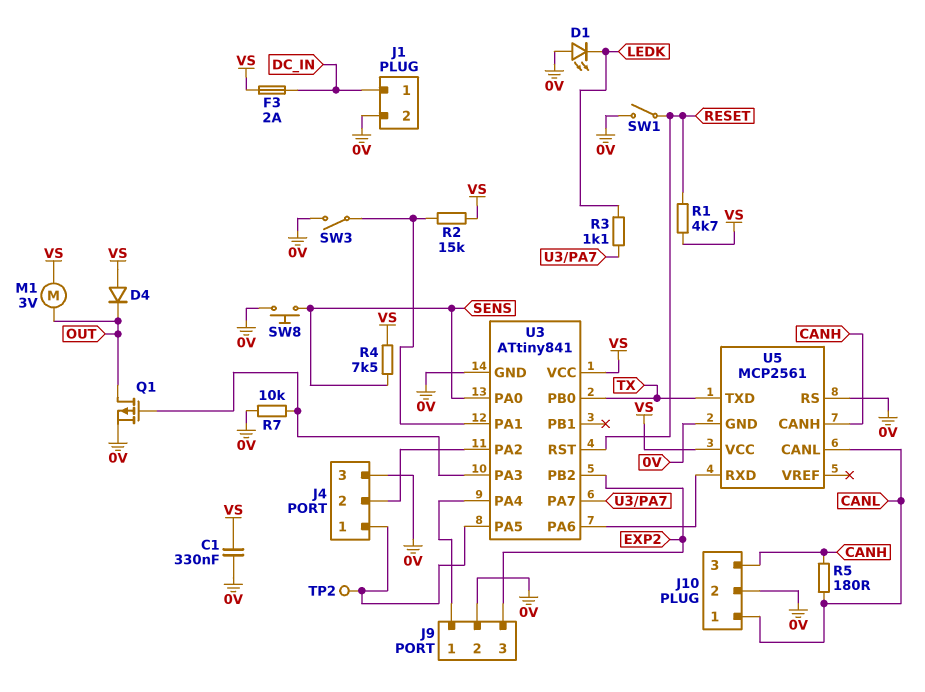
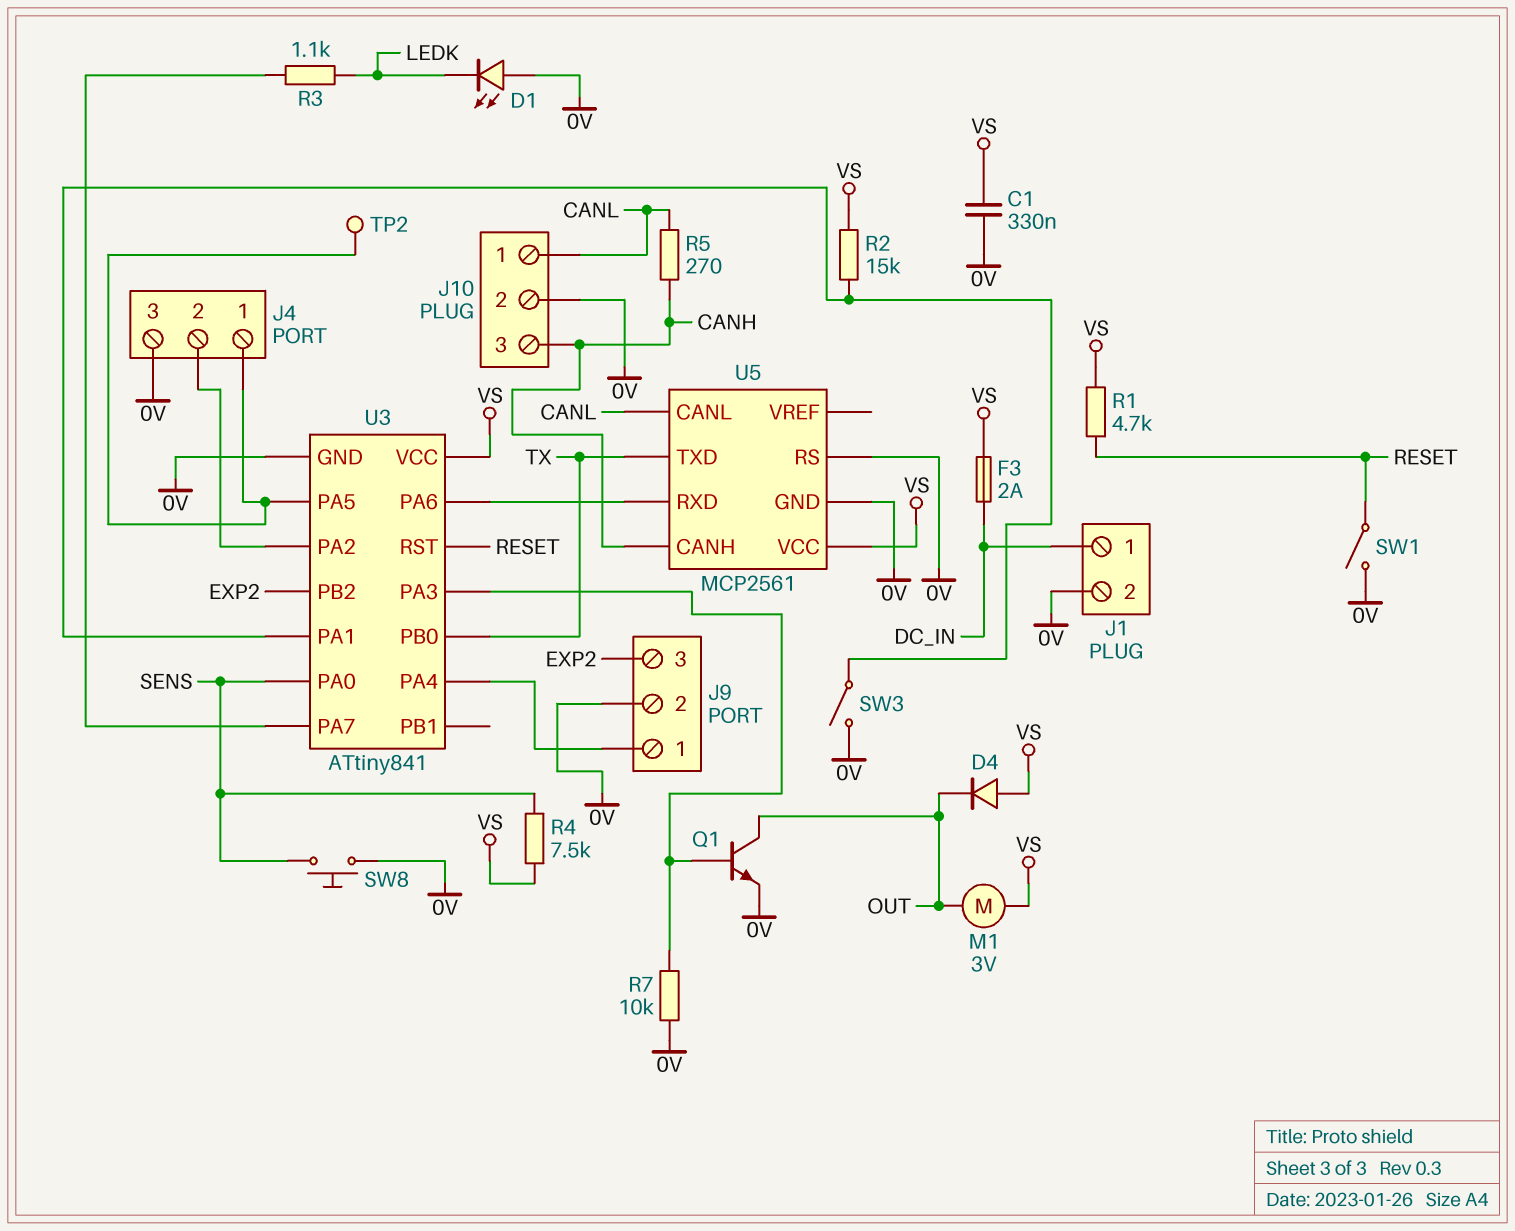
Q1: PMOS (G U3/PA3, D OUT, S 0V) -> NPN (B U3/PA3, C OUT, E 0V)
R5: 180 (CANH, CANL) -> 270 (CANH, CANL)

